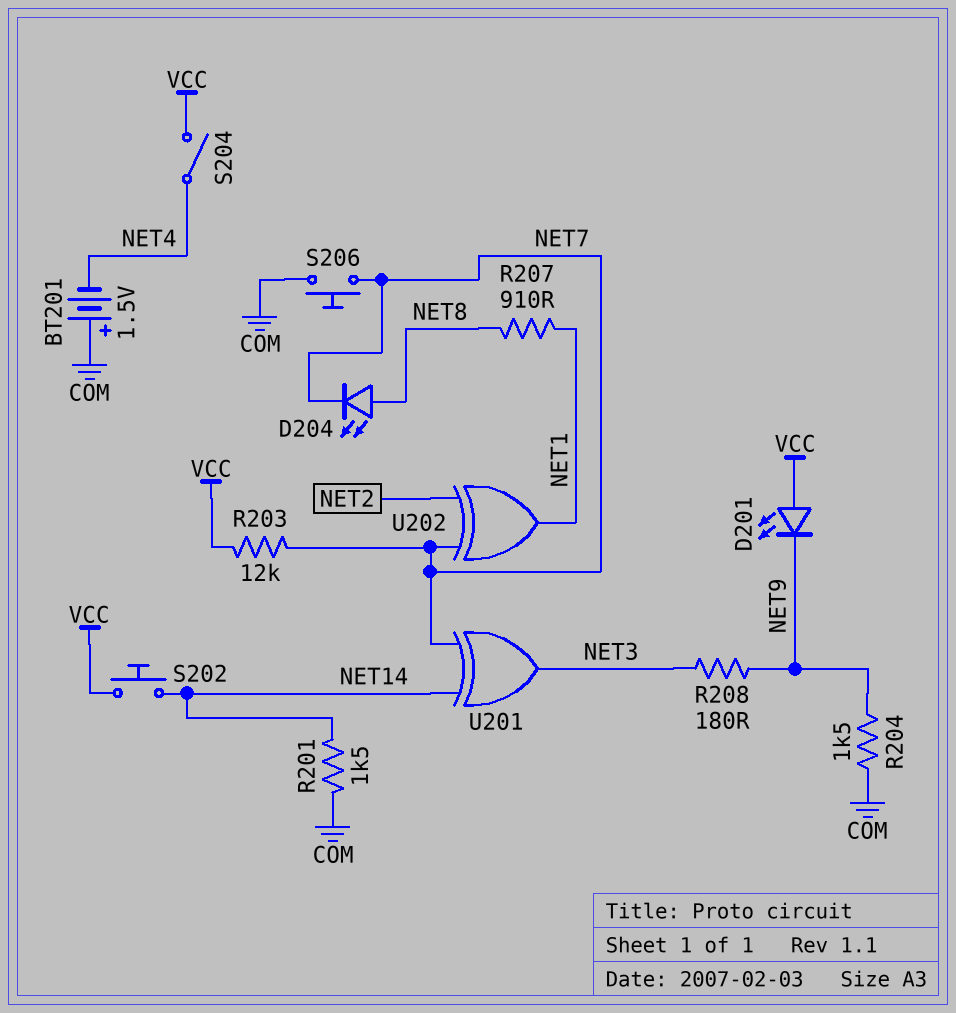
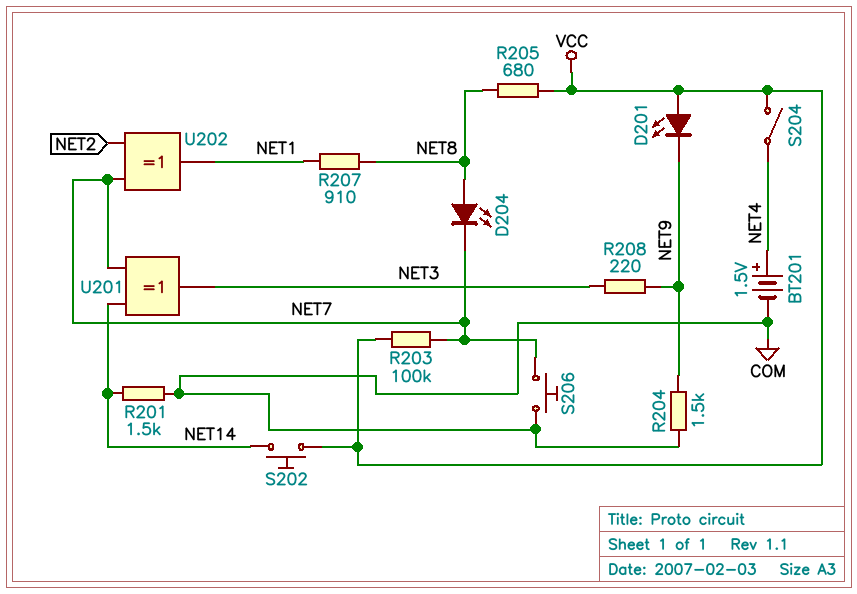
BT201: 1.5V (plus COM, minus NET4) -> 1.5V (plus NET4, minus COM)
R203: 12k (NET7, VCC) -> 100k (NET7, VCC)
R205: none -> 680 (NET8, VCC)
R208: 180 (NET3, NET9) -> 220 (NET3, NET9)

